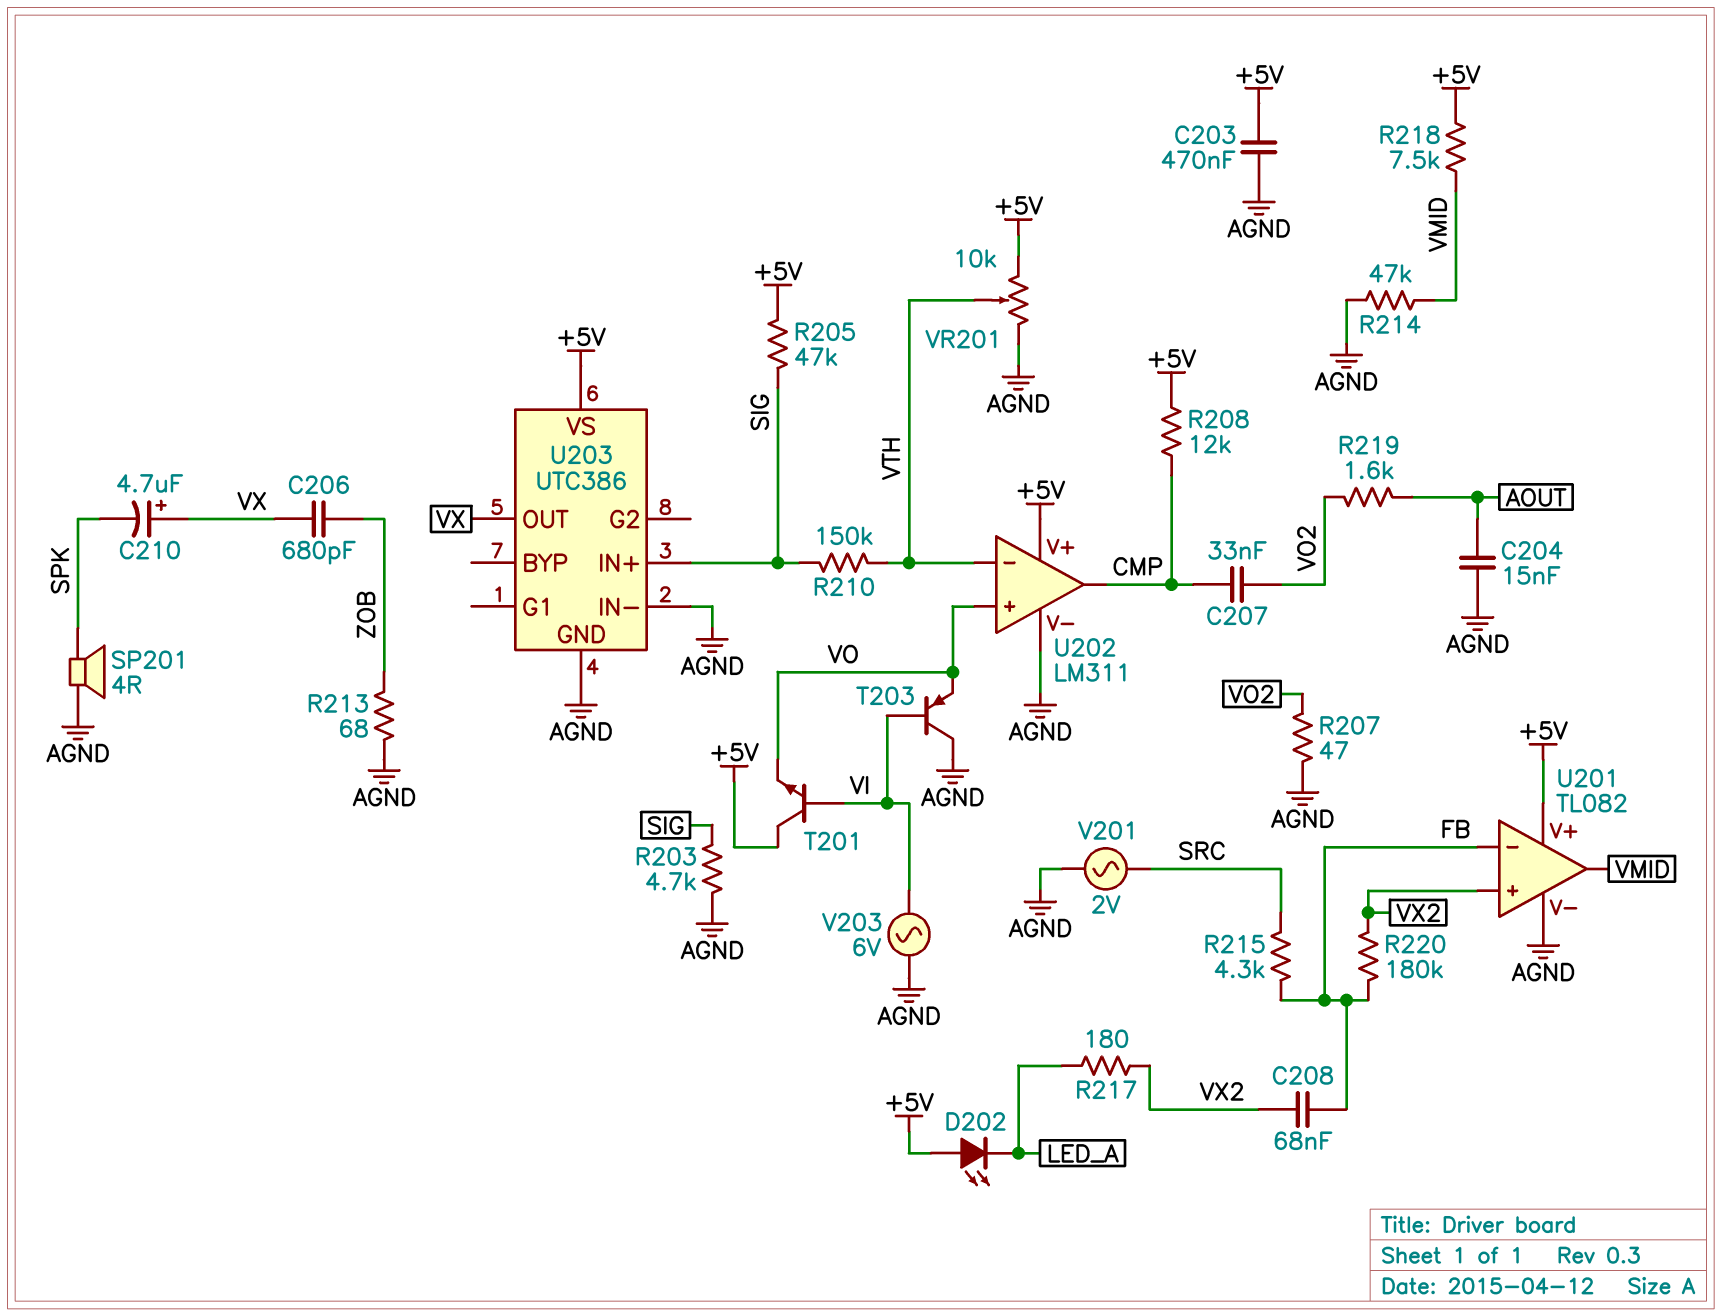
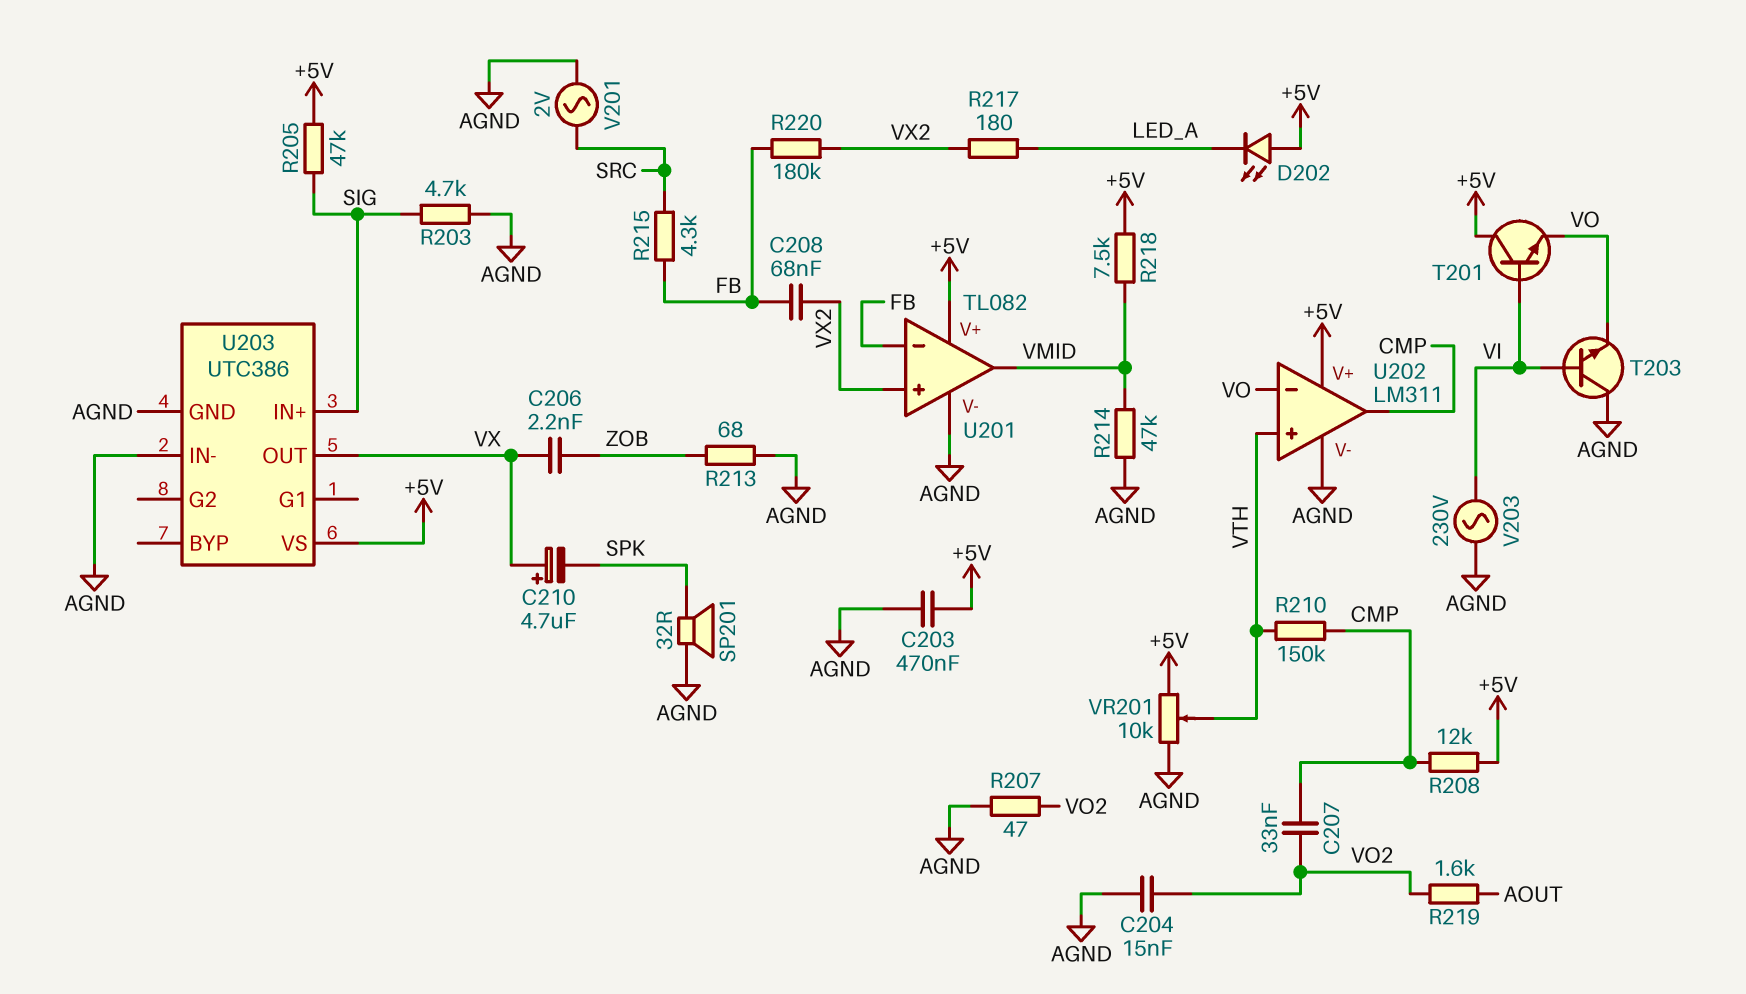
C204: 15nF (AGND, AOUT) -> 15nF (AGND, VO2)
C206: 680pF (VX, ZOB) -> 2.2nF (VX, ZOB)
R210: 150k (SIG, VTH) -> 150k (CMP, VTH)
SP201: speaker 4R (AGND, SPK) -> speaker 32R (AGND, SPK)
T203: PNP (B VI, C AGND, E VO) -> NPN (B VI, C AGND, E VO)
U202 pin in+: VO -> VTH
U202 pin in-: VTH -> VO
V203: AC 6V (AGND, VI) -> AC 230V (AGND, VI)

